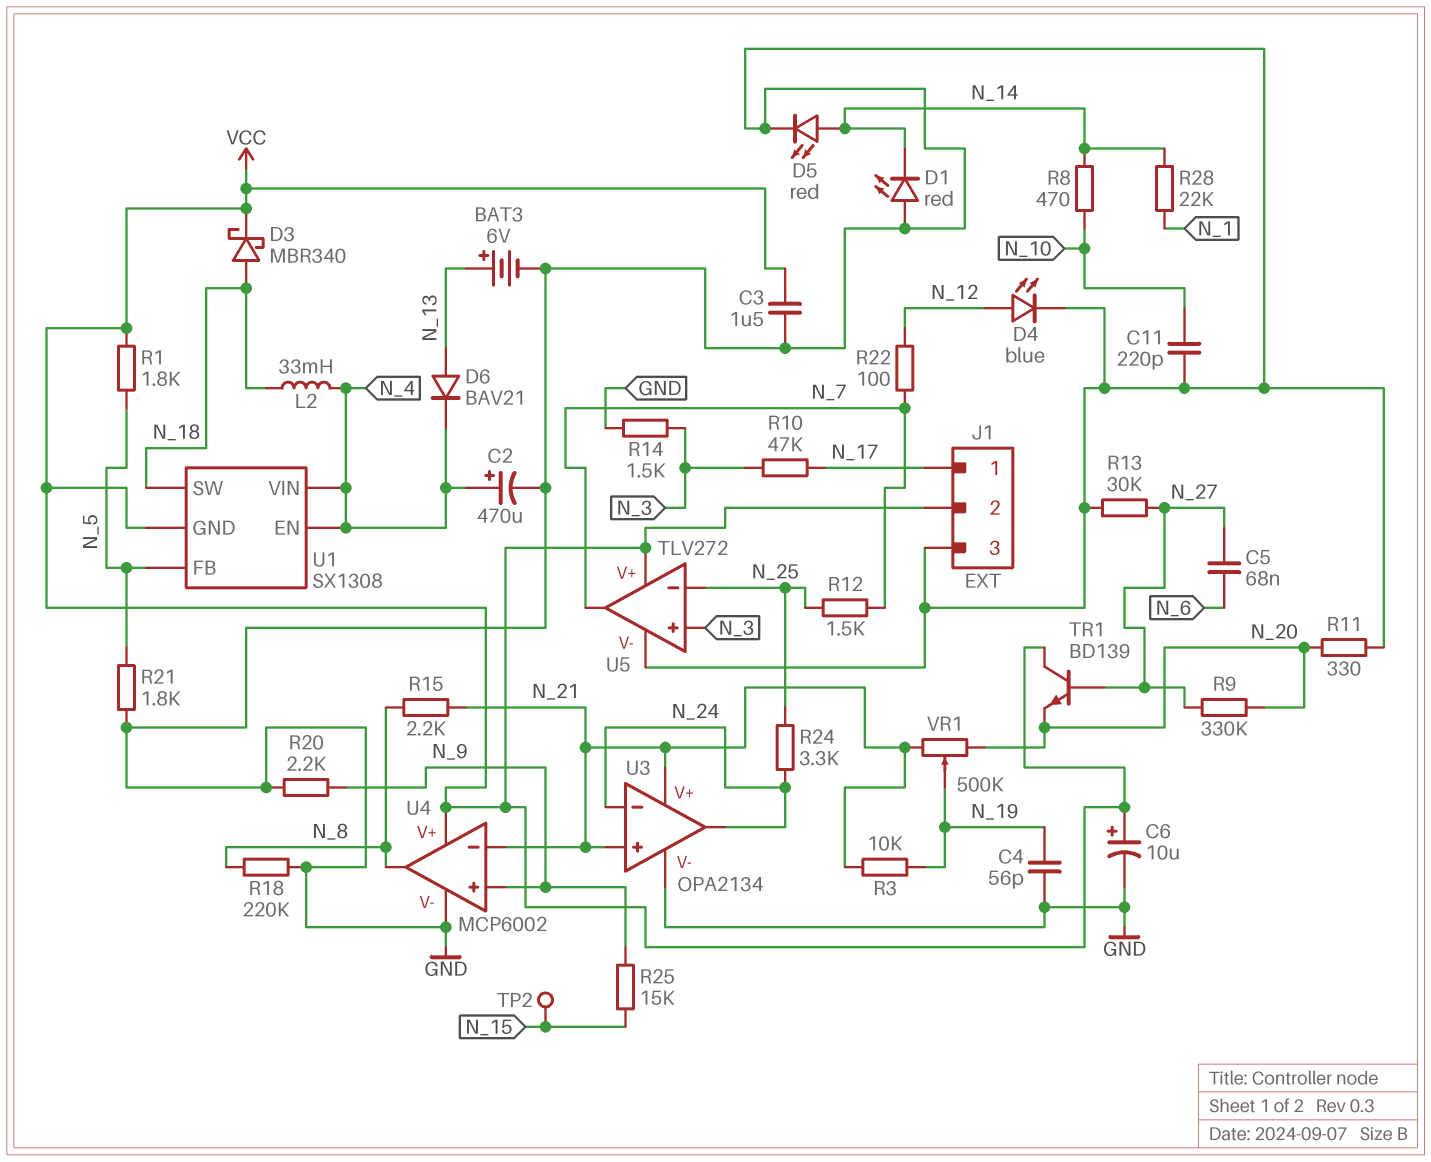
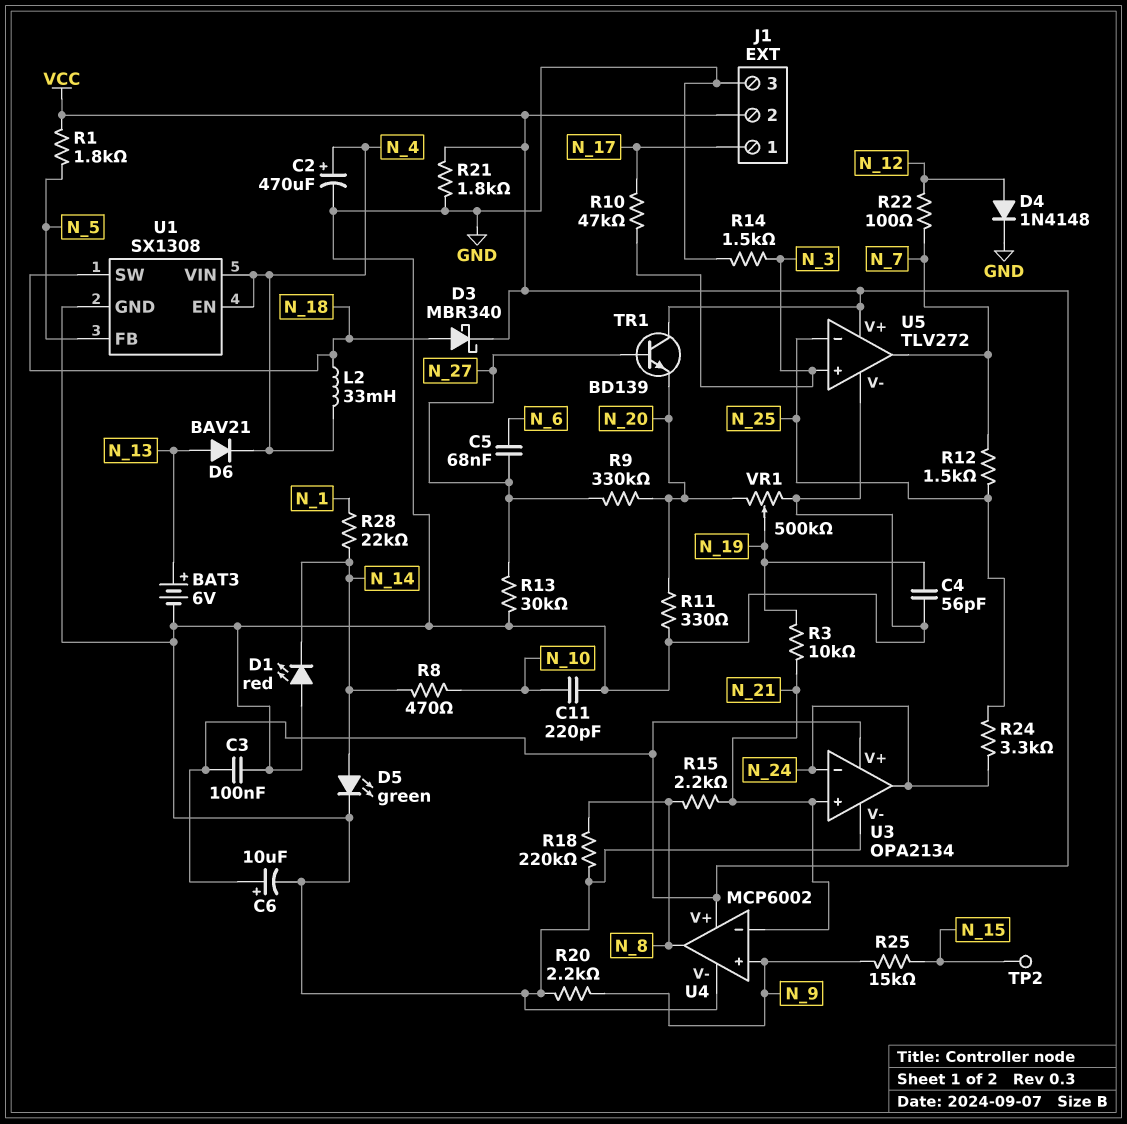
C3: 1.5uF (GND, VCC) -> 100nF (GND, VCC)
D4: LED blue (A N_12, K GND) -> diode 1N4148 (A N_12, K GND)
D5: LED red (A N_14, K GND) -> LED green (A N_14, K GND)
R21: 1.8k (GND, N_5) -> 1.8k (GND, VCC)
U1 pin GND: VCC -> GND
U3 pin V+: N_21 -> VCC
VR1: 500k (N_20, N_21, wiper N_19) -> 500k (GND, N_20, wiper N_19)

